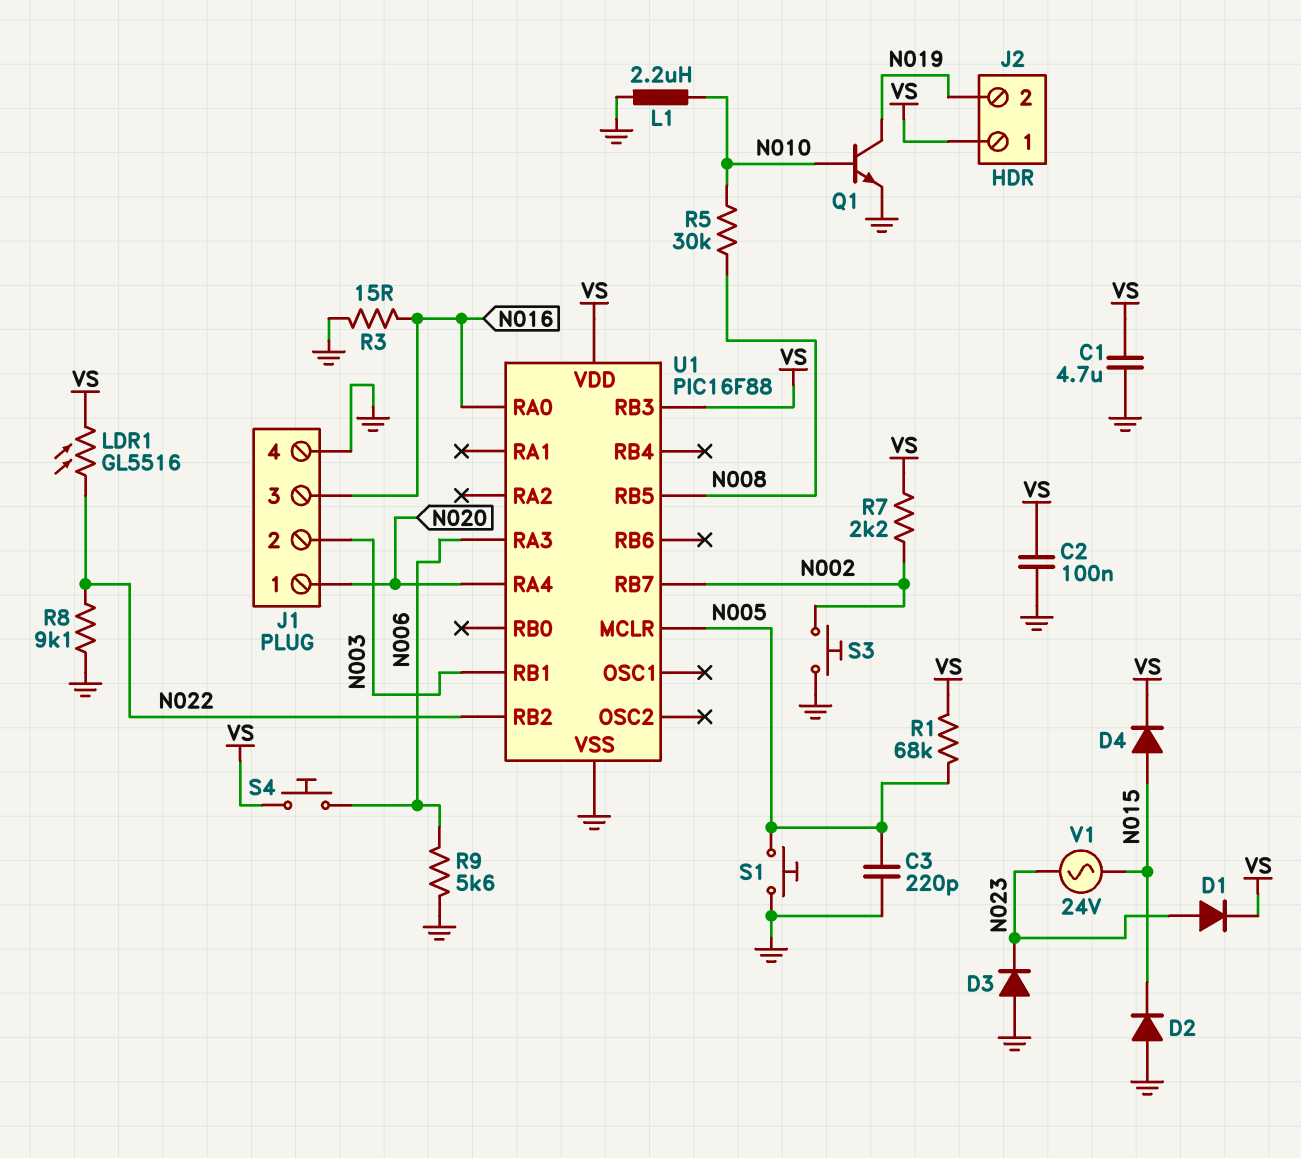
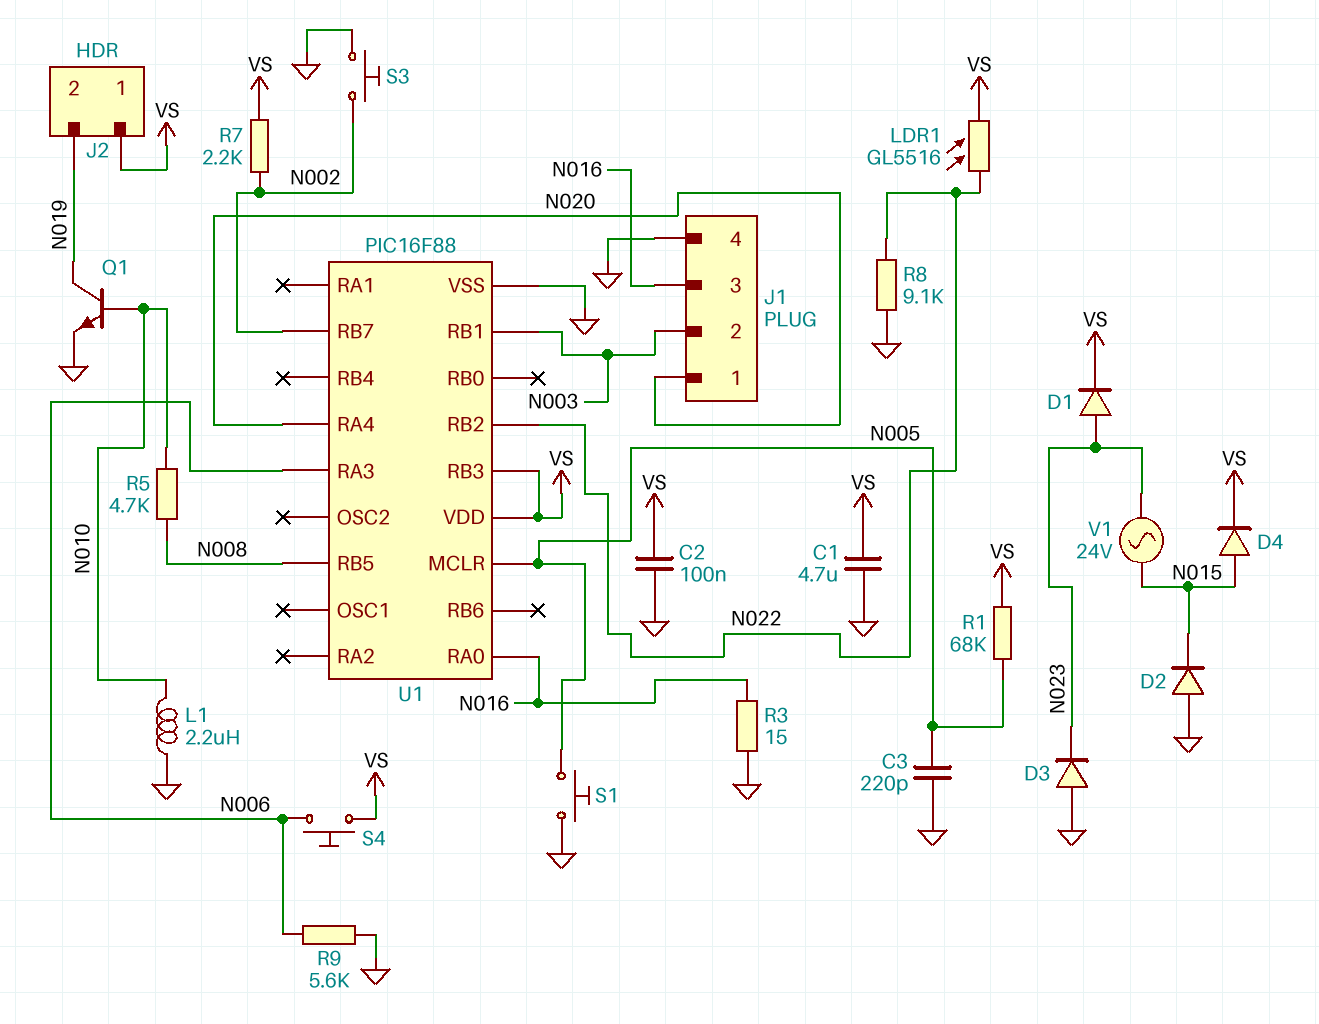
R5: 30k (N008, N010) -> 4.7k (N008, N010)

